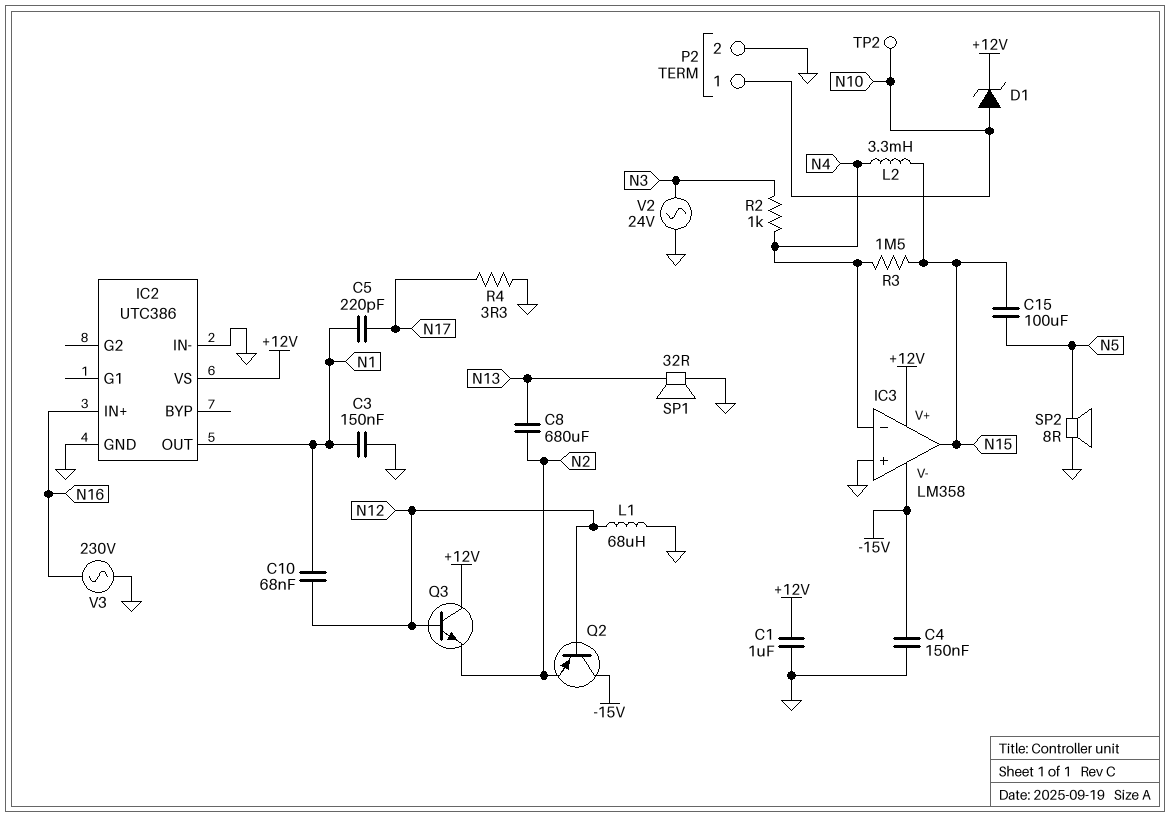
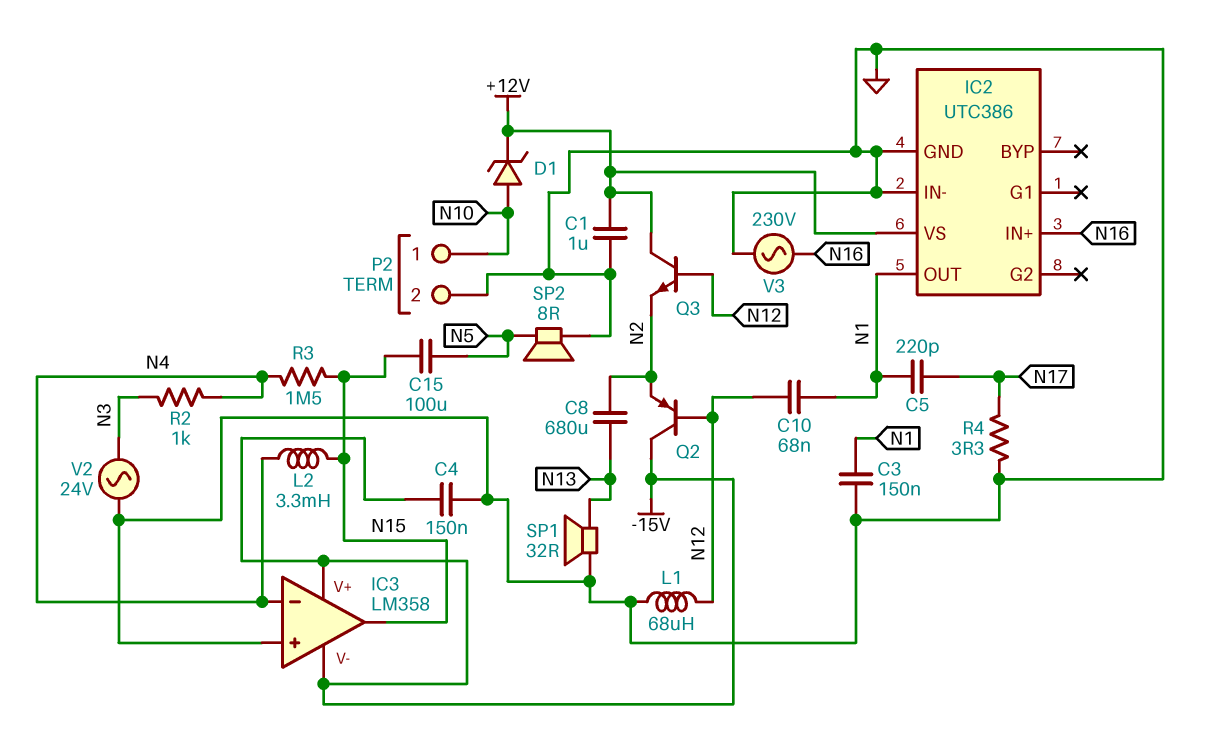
IC3 pin V+: +12V -> -15V
TP2: test point (N10) -> none

